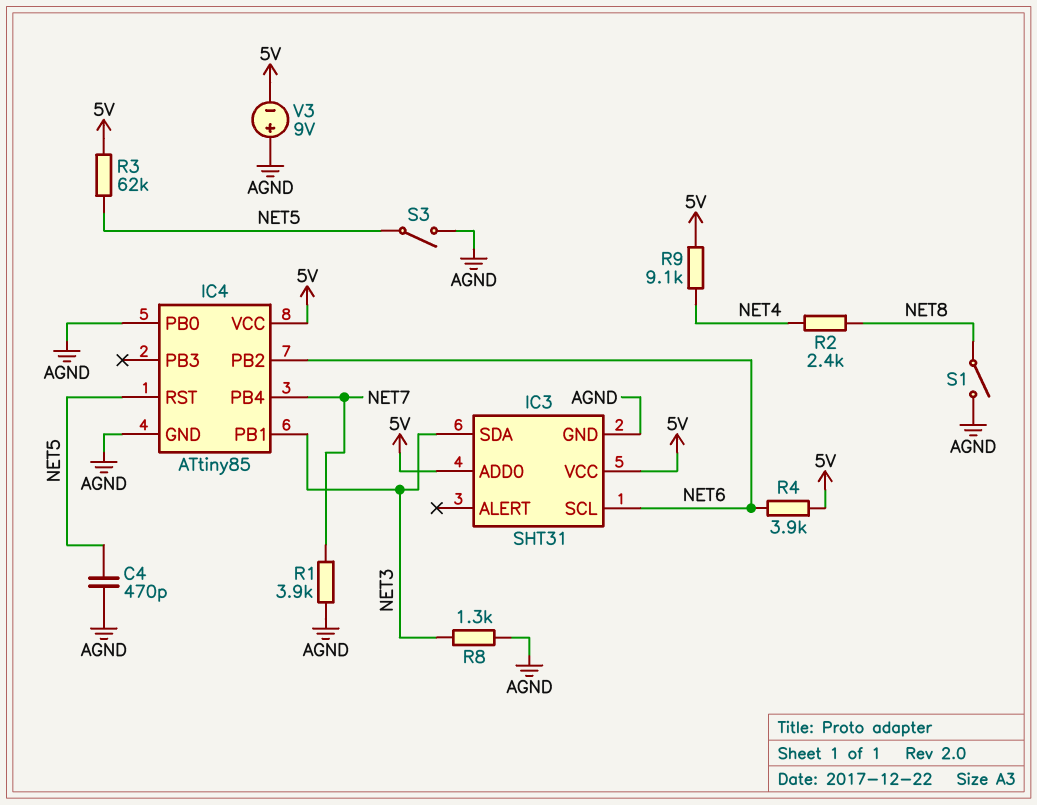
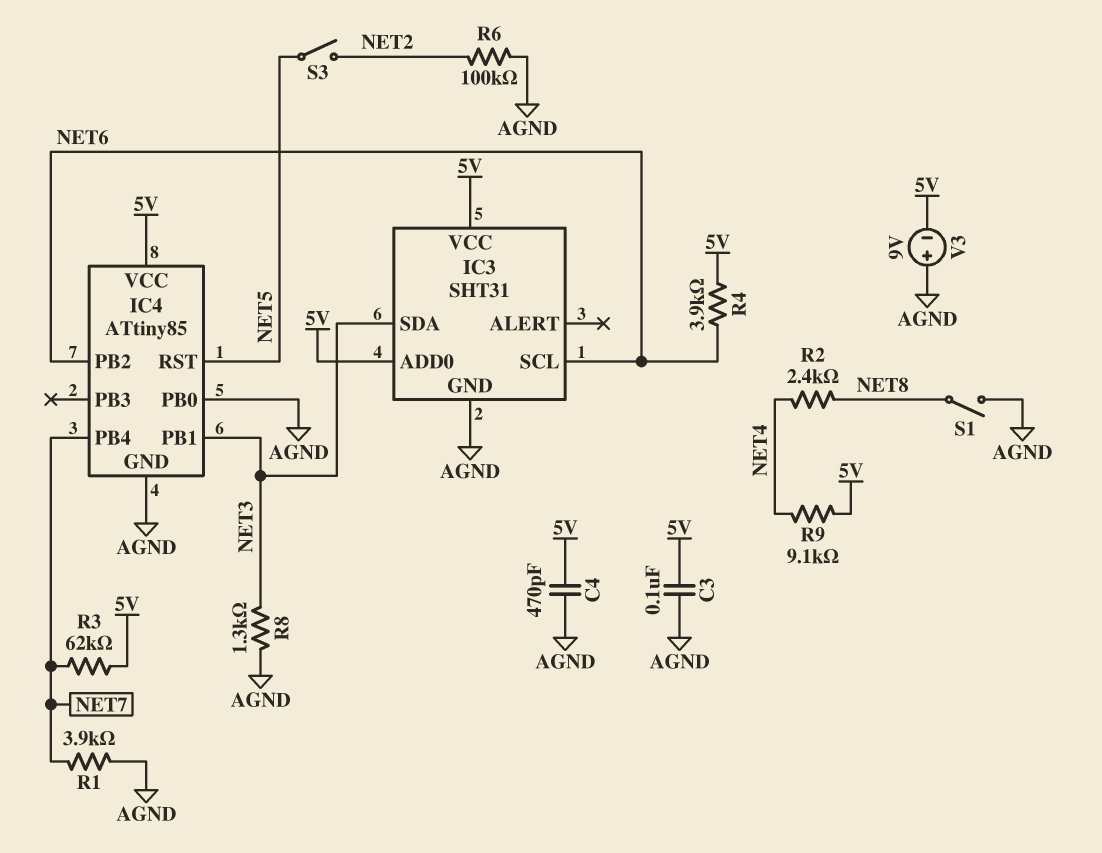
C3: none -> 100nF (5V, AGND)
C4: 470pF (AGND, NET5) -> 470pF (5V, AGND)
R3: 62k (5V, NET5) -> 62k (5V, NET7)
R6: none -> 100k (AGND, NET2)
S3: switch (AGND, NET5) -> switch (NET2, NET5)

